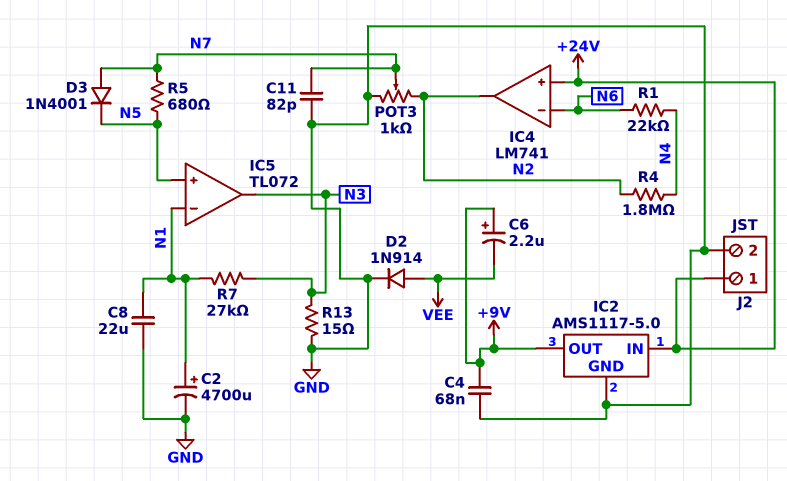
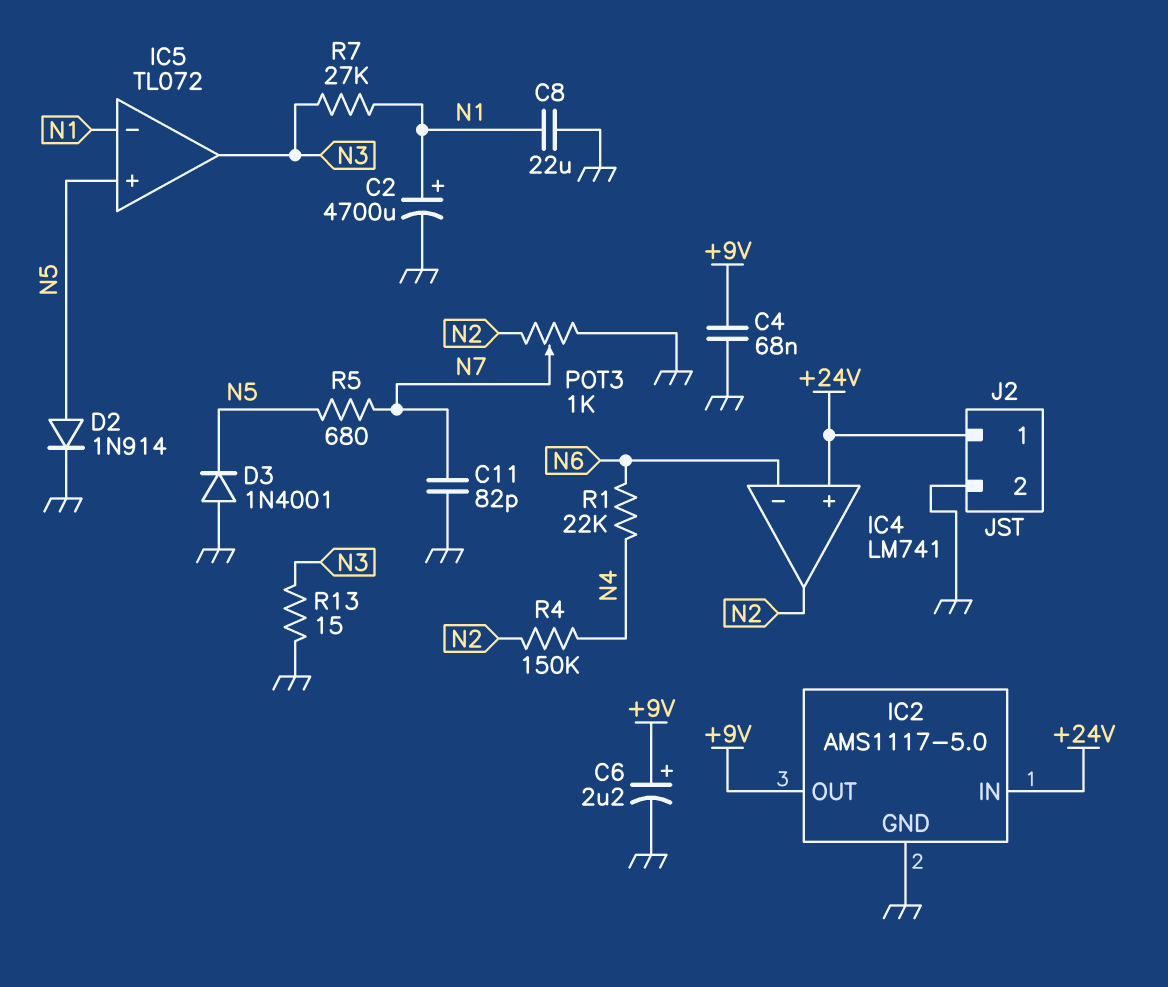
C6: 2.2uF (plus +9V, minus VEE) -> 2.2uF (plus +9V, minus GND)
D2: diode 1N914 (A VEE, K GND) -> diode 1N914 (A N5, K GND)
D3: diode 1N4001 (A N7, K N5) -> diode 1N4001 (A GND, K N5)
R4: 1.8M (N2, N4) -> 150k (N2, N4)

